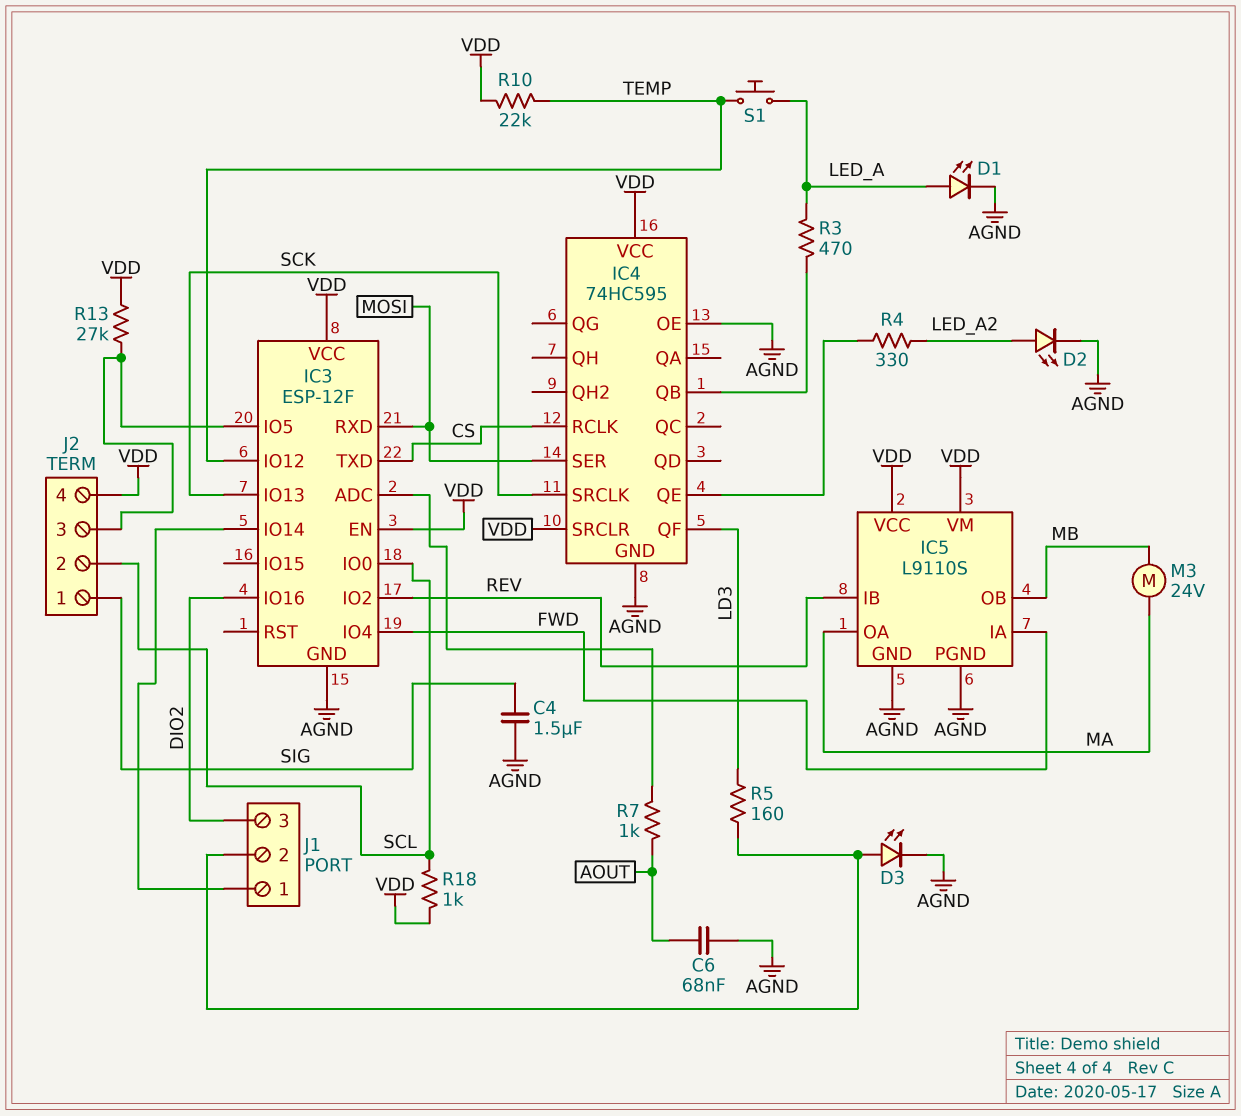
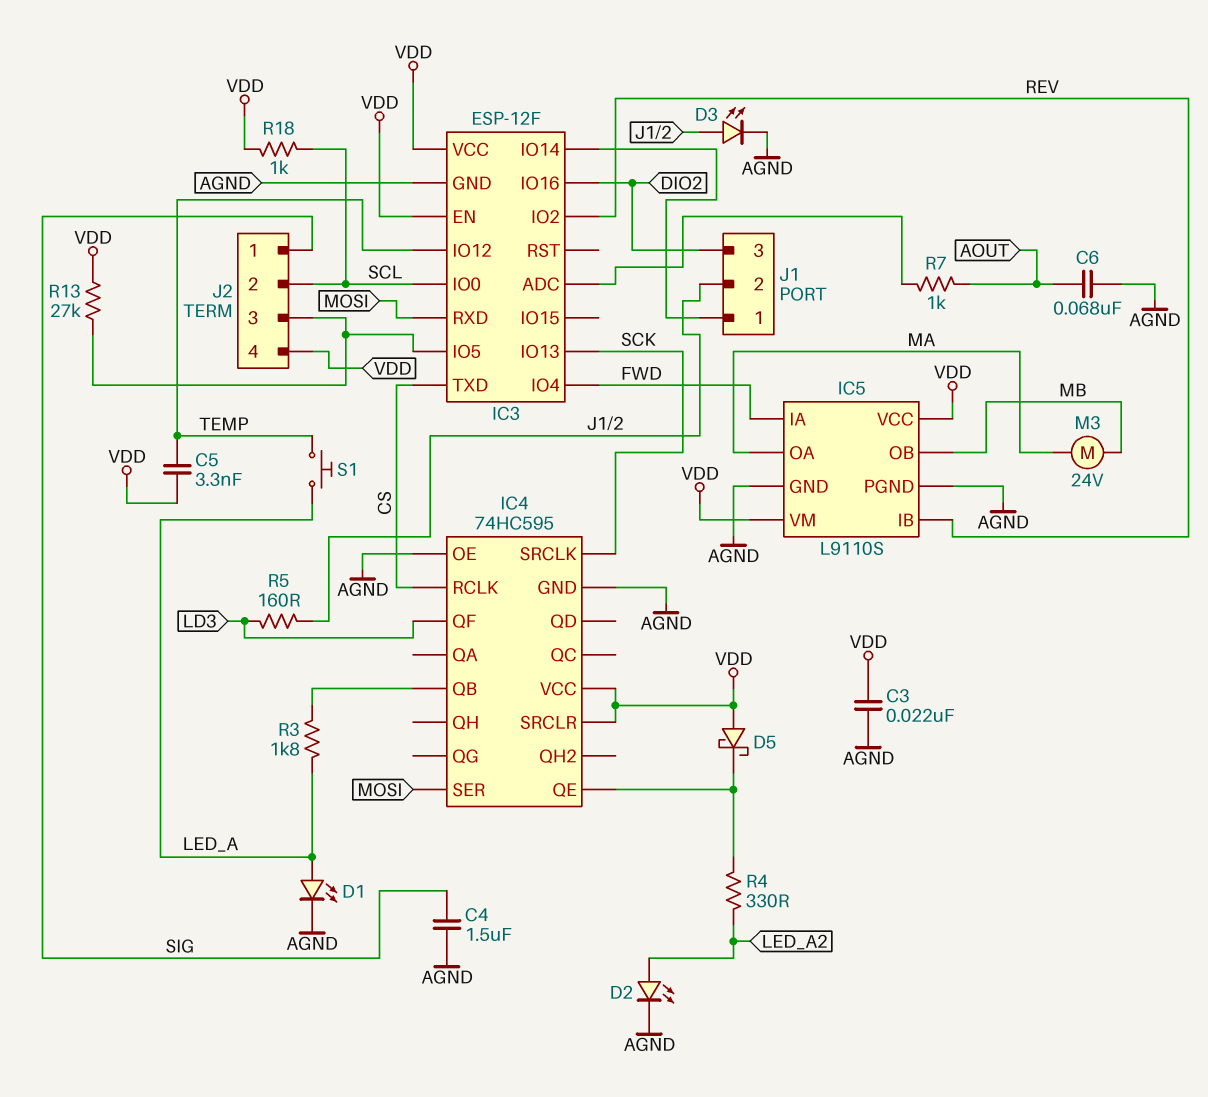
C3: none -> 22nF (AGND, VDD)
C5: none -> 3.3nF (TEMP, VDD)
D5: none -> schottky (A VDD, K IC4/QE)
R3: 470 (IC4/QB, LED_A) -> 1.8k (IC4/QB, LED_A)
R10: 22k (TEMP, VDD) -> none

